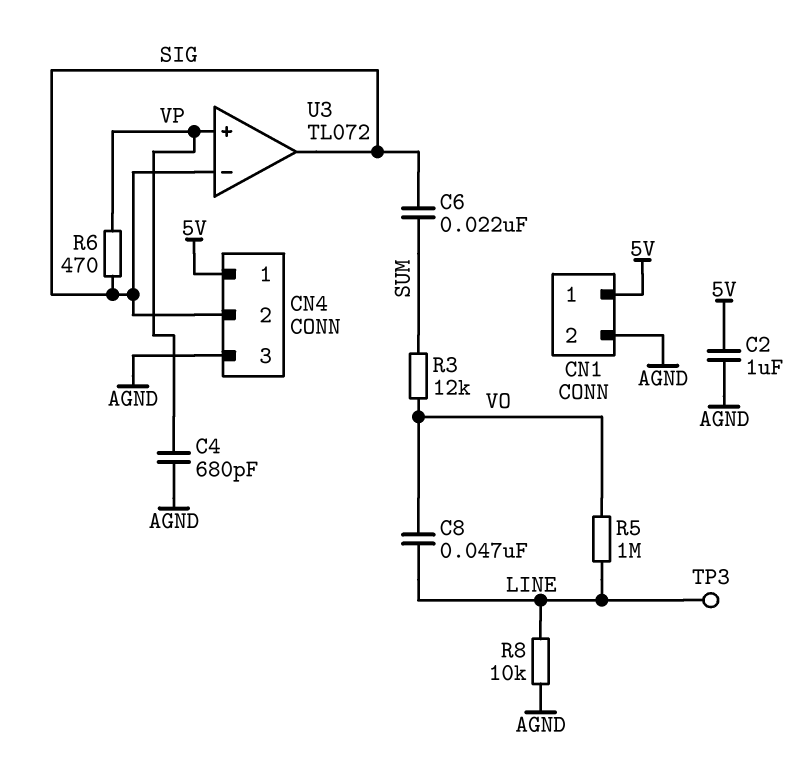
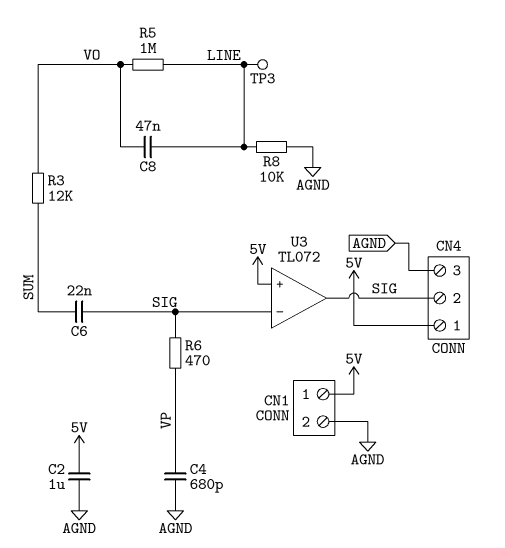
U3 pin in+: VP -> 5V

